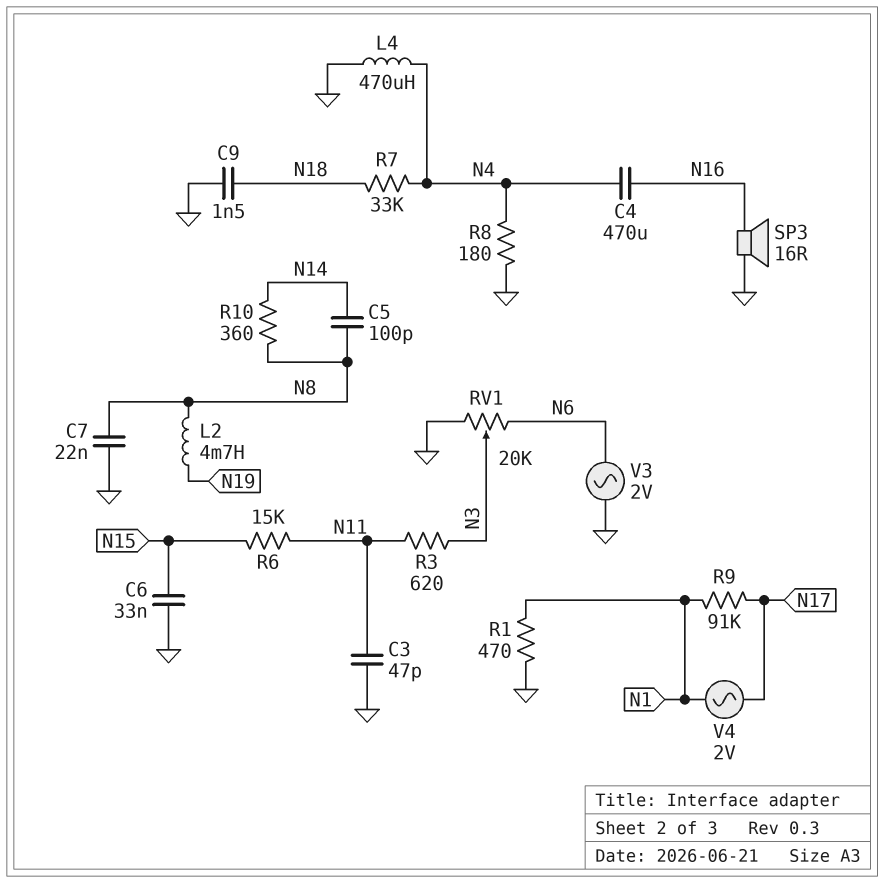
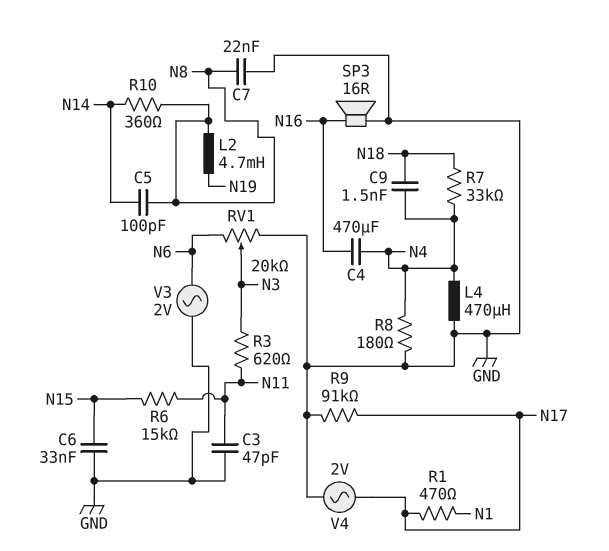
C9: 1.5nF (GND, N18) -> 1.5nF (N4, N18)
R1: 470 (GND, N1) -> 470 (N1, N17)
R9: 91k (N1, N17) -> 91k (GND, N17)
V4: AC 2V (N1, N17) -> AC 2V (GND, N17)

